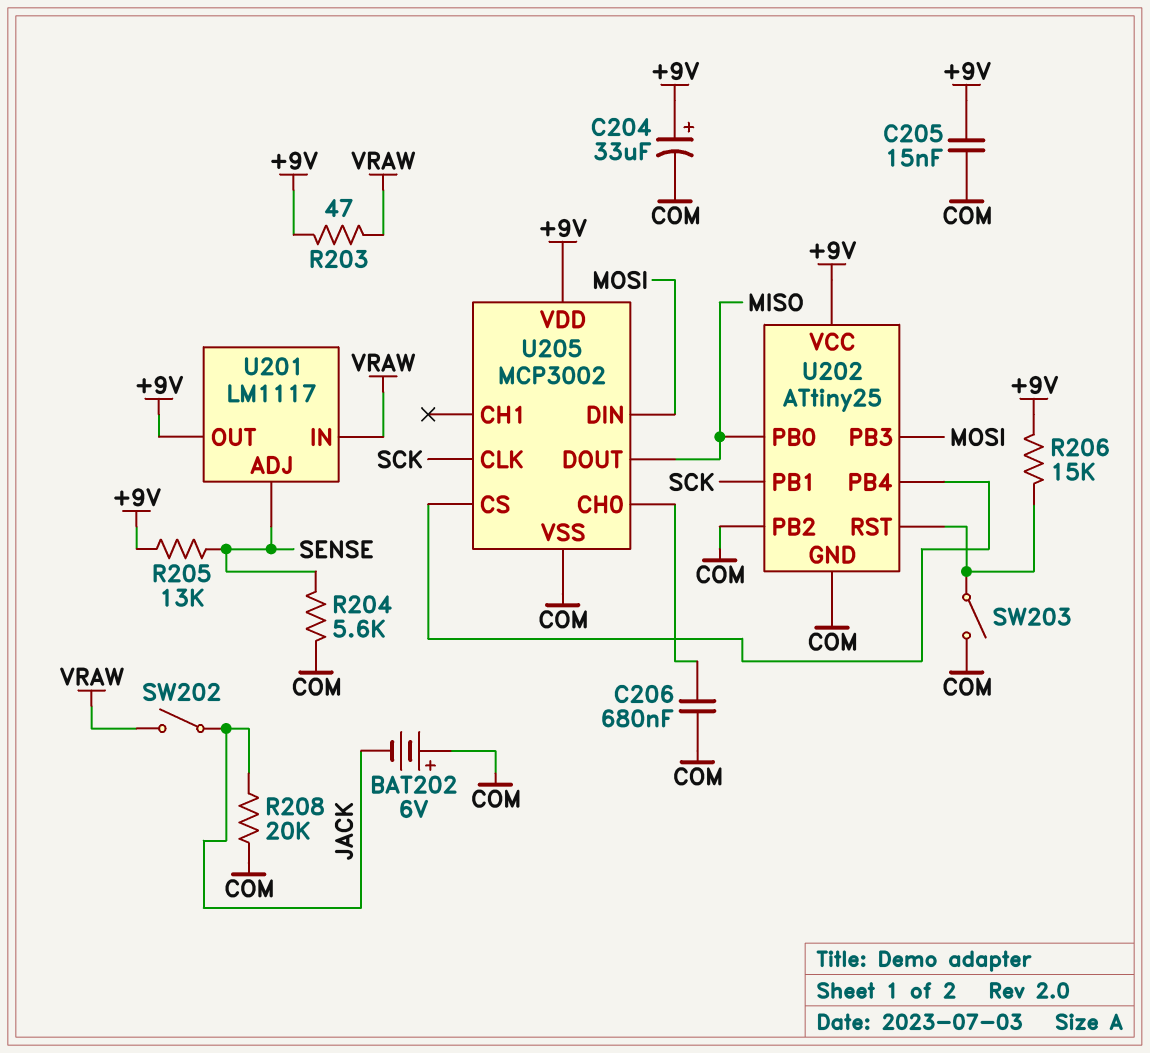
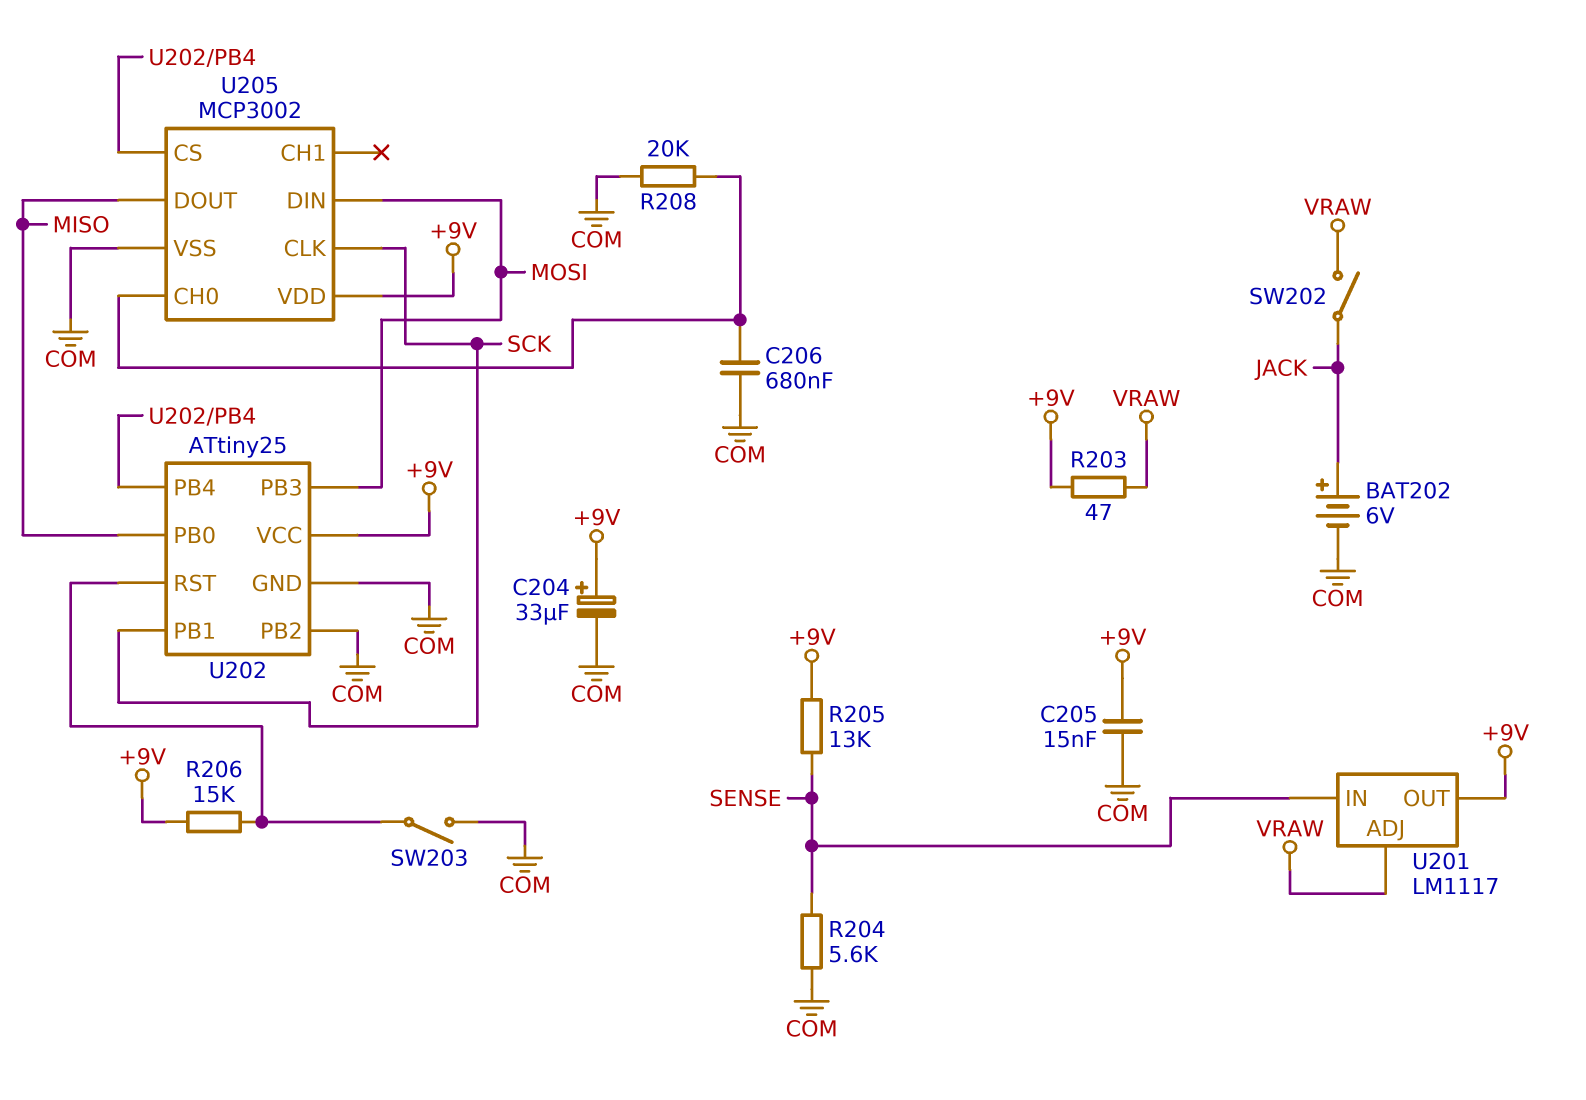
BAT202: 6V (plus COM, minus JACK) -> 6V (plus JACK, minus COM)
R208: 20k (COM, JACK) -> 20k (COM, U205/CH0)
U201 pin ADJ: SENSE -> VRAW
U201 pin IN: VRAW -> SENSE

